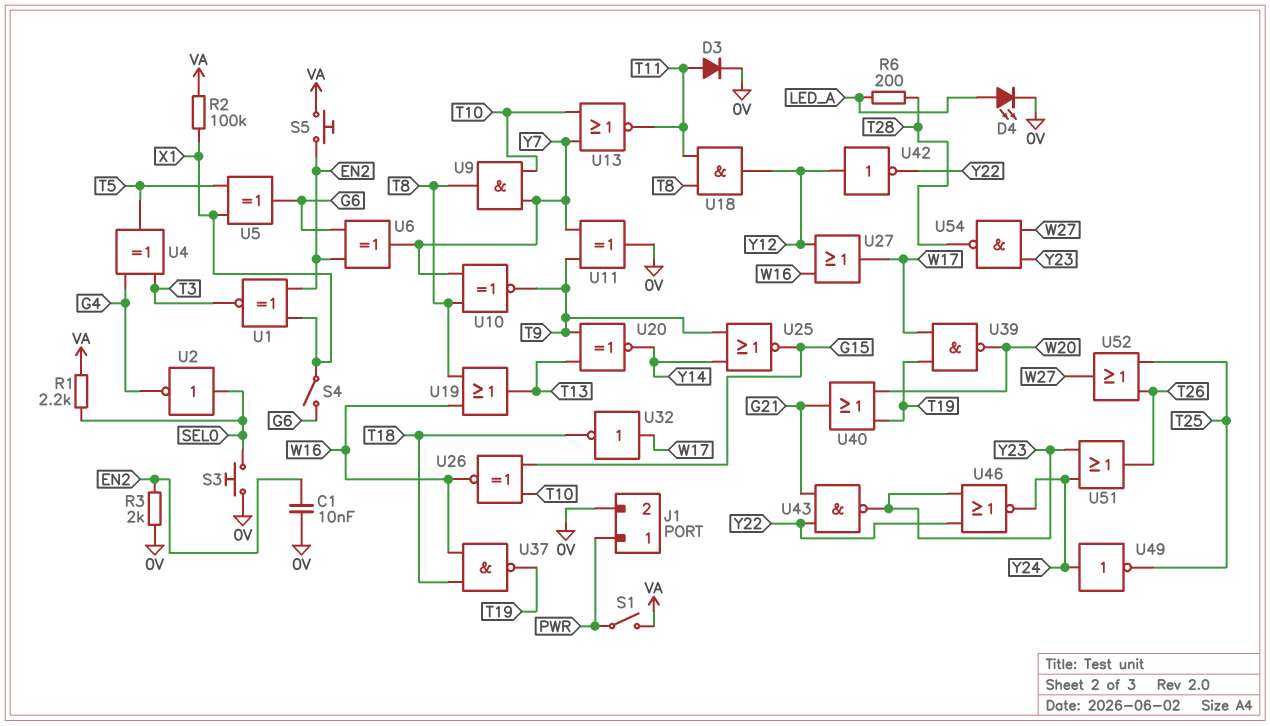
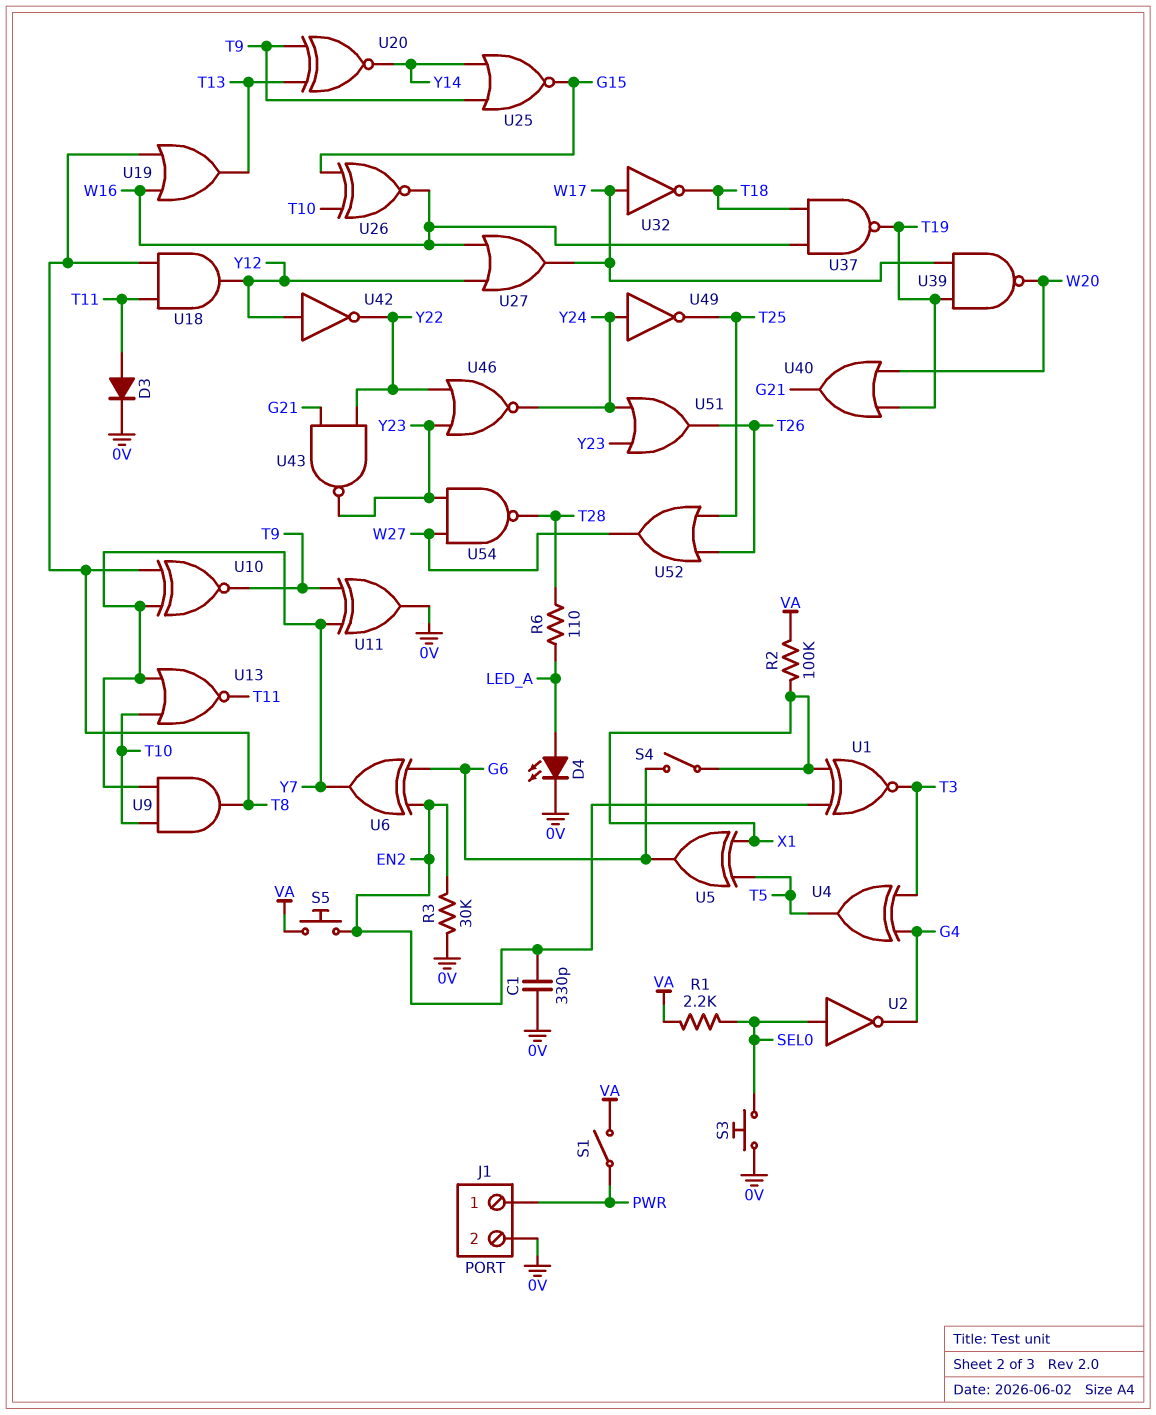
C1: 10nF (0V, EN2) -> 330pF (0V, EN2)
R3: 2k (0V, EN2) -> 30k (0V, EN2)
R6: 200 (LED_A, T28) -> 110 (LED_A, T28)

